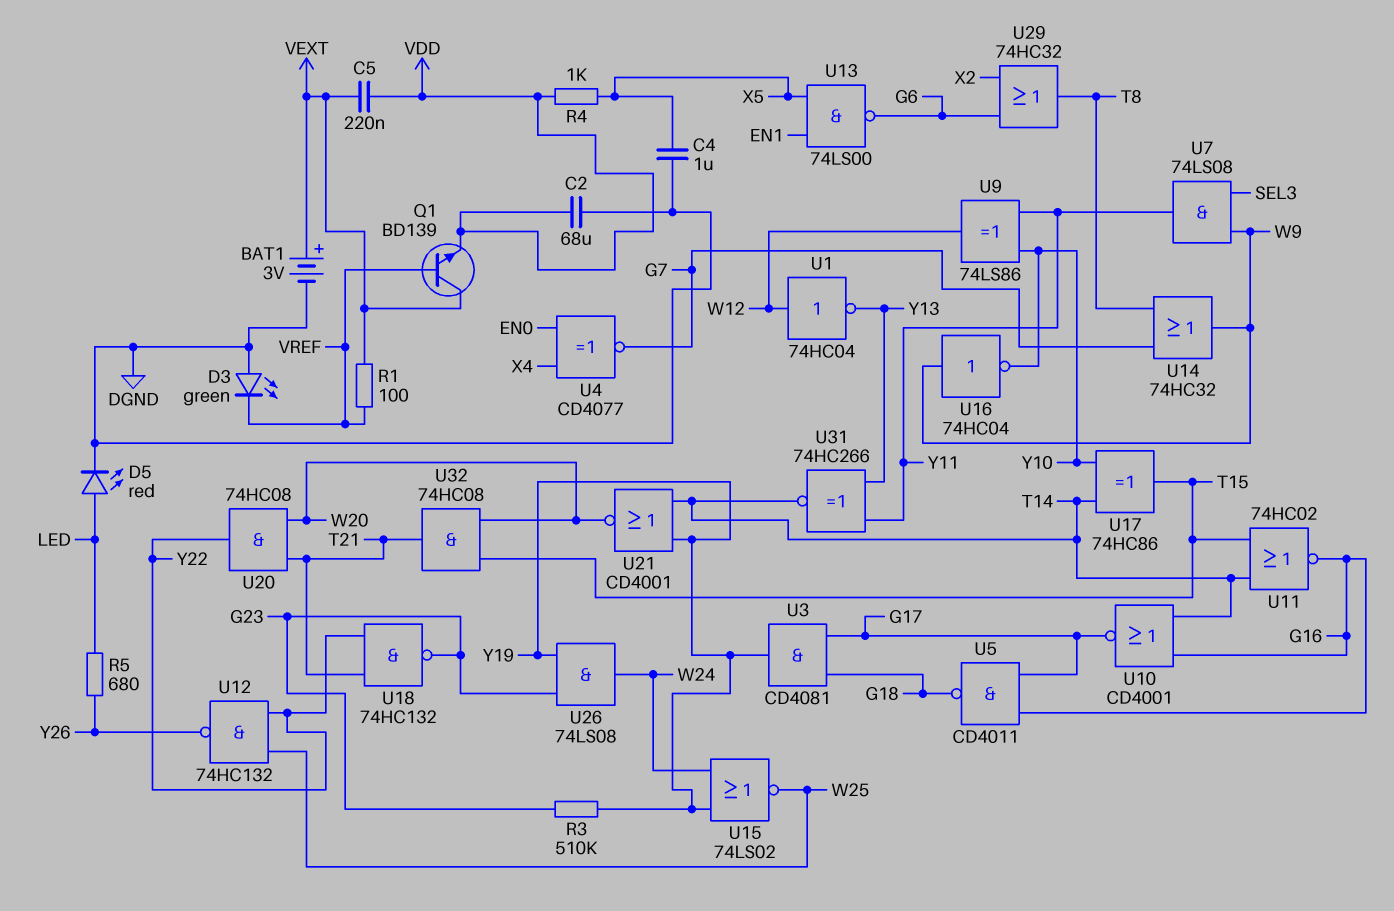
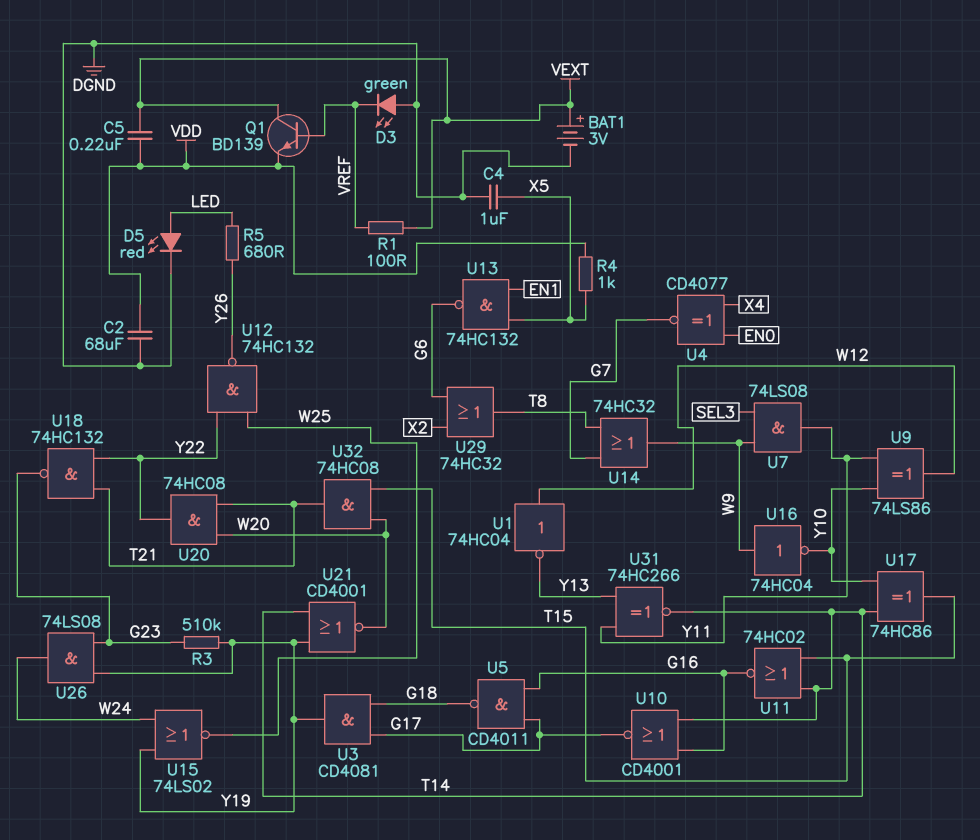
U13: NAND 74LS00 (in EN1, in X5, out G6) -> NAND 74HC132 (in EN1, in X5, out G6)

